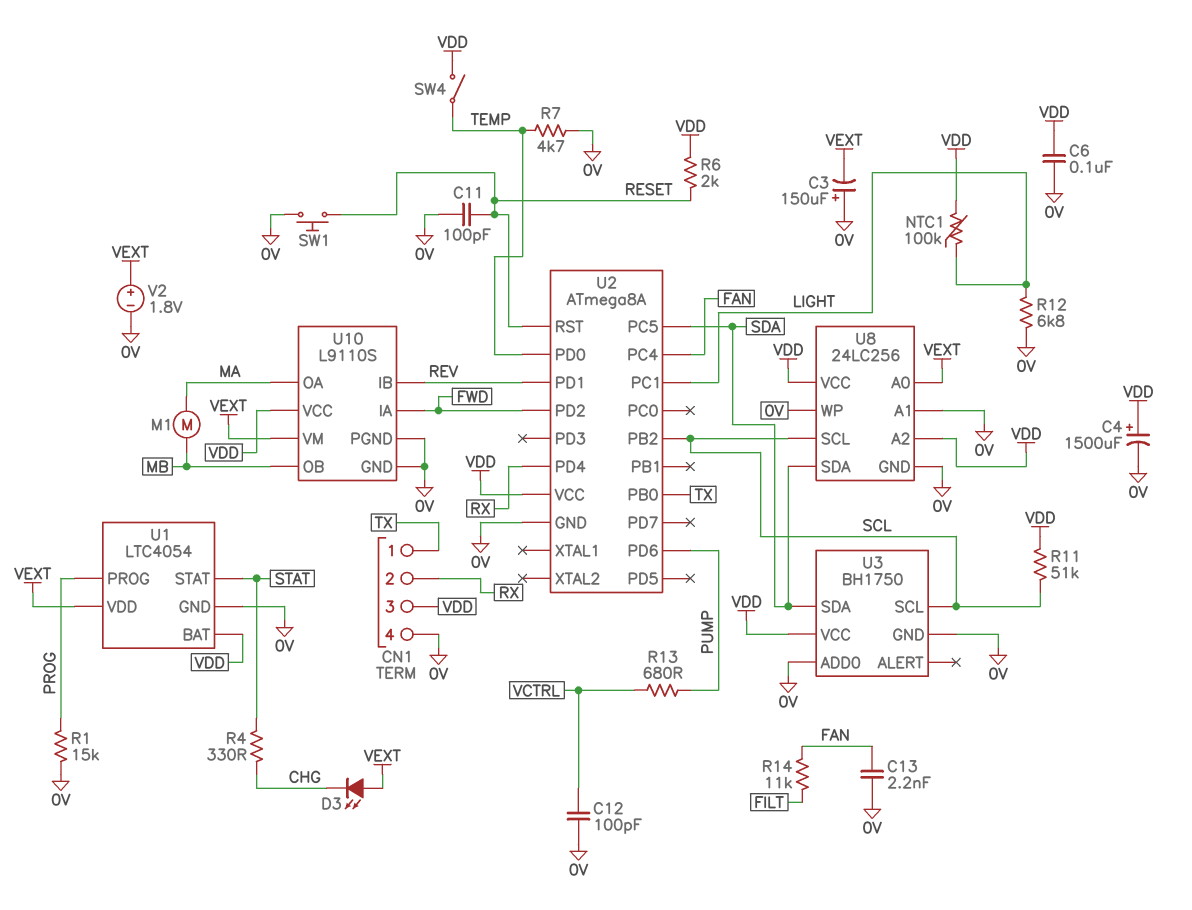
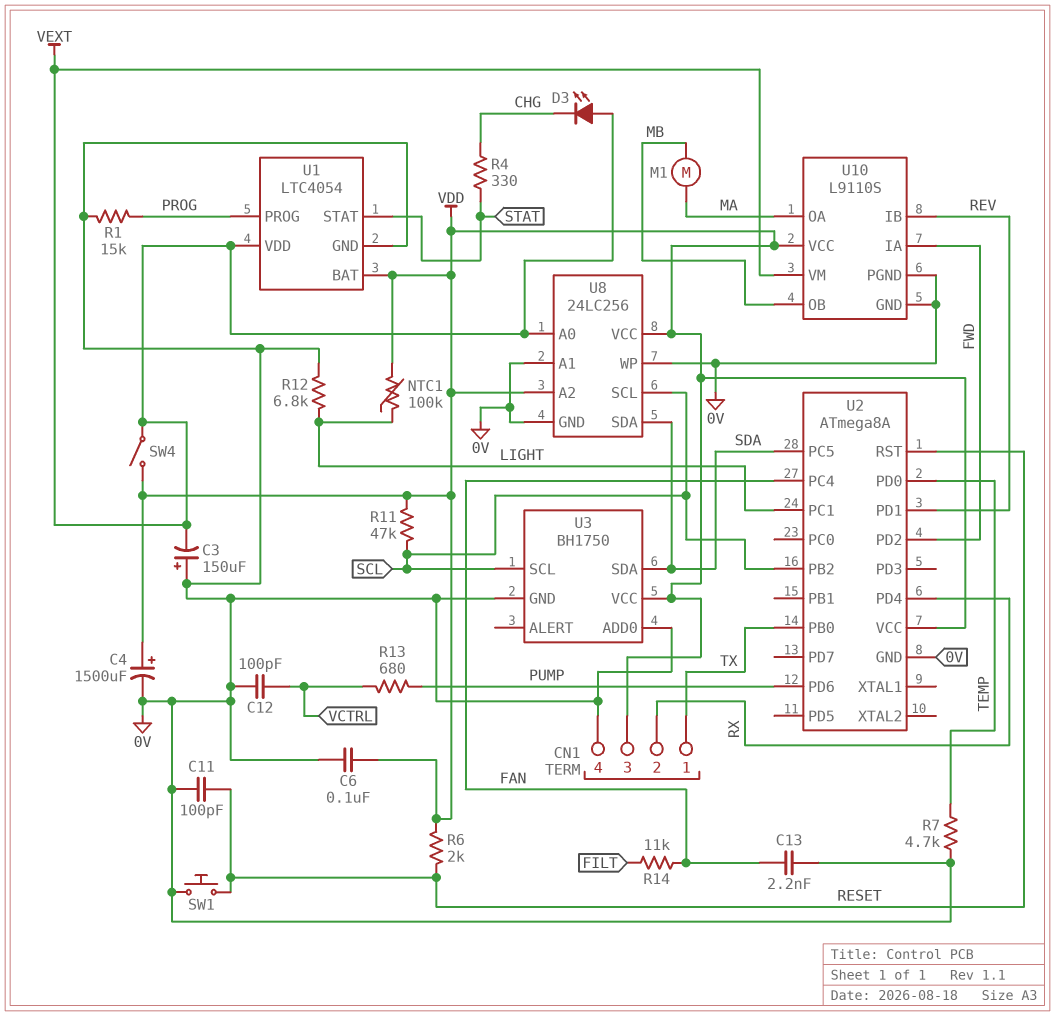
R11: 51k (SCL, VDD) -> 47k (SCL, VDD)
SW4: switch (TEMP, VDD) -> switch (VDD, VEXT)
V2: 1.8V (plus VEXT, minus 0V) -> none

